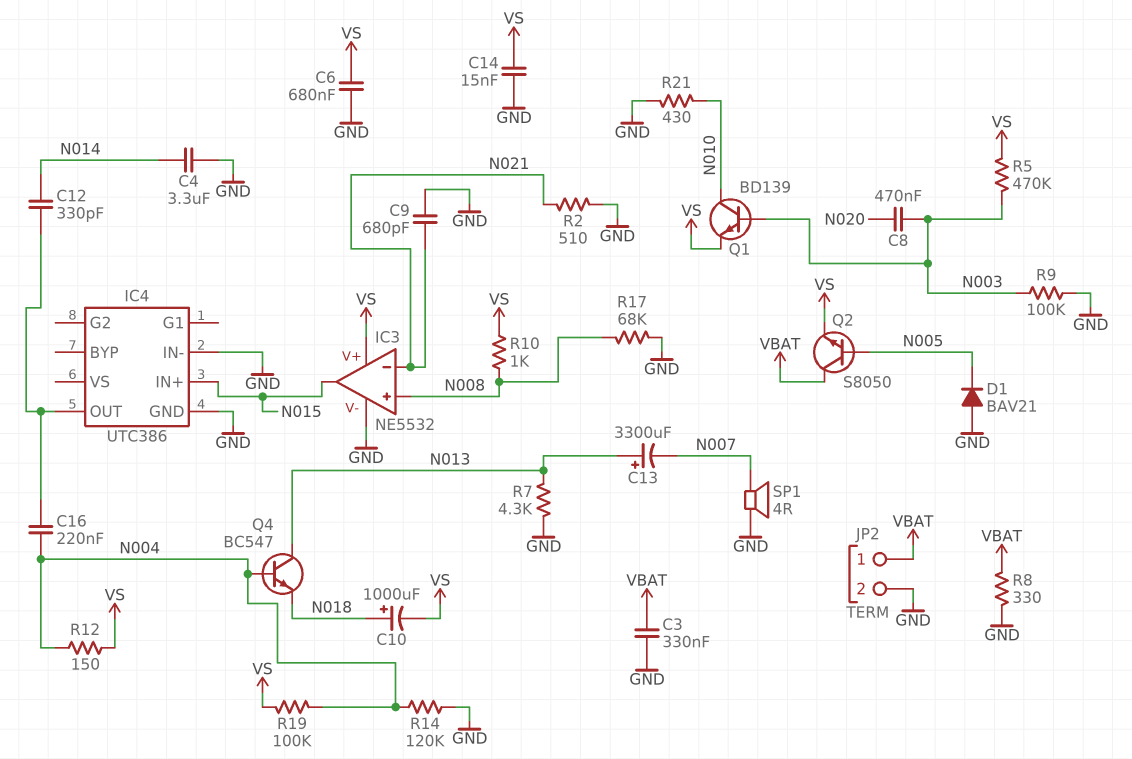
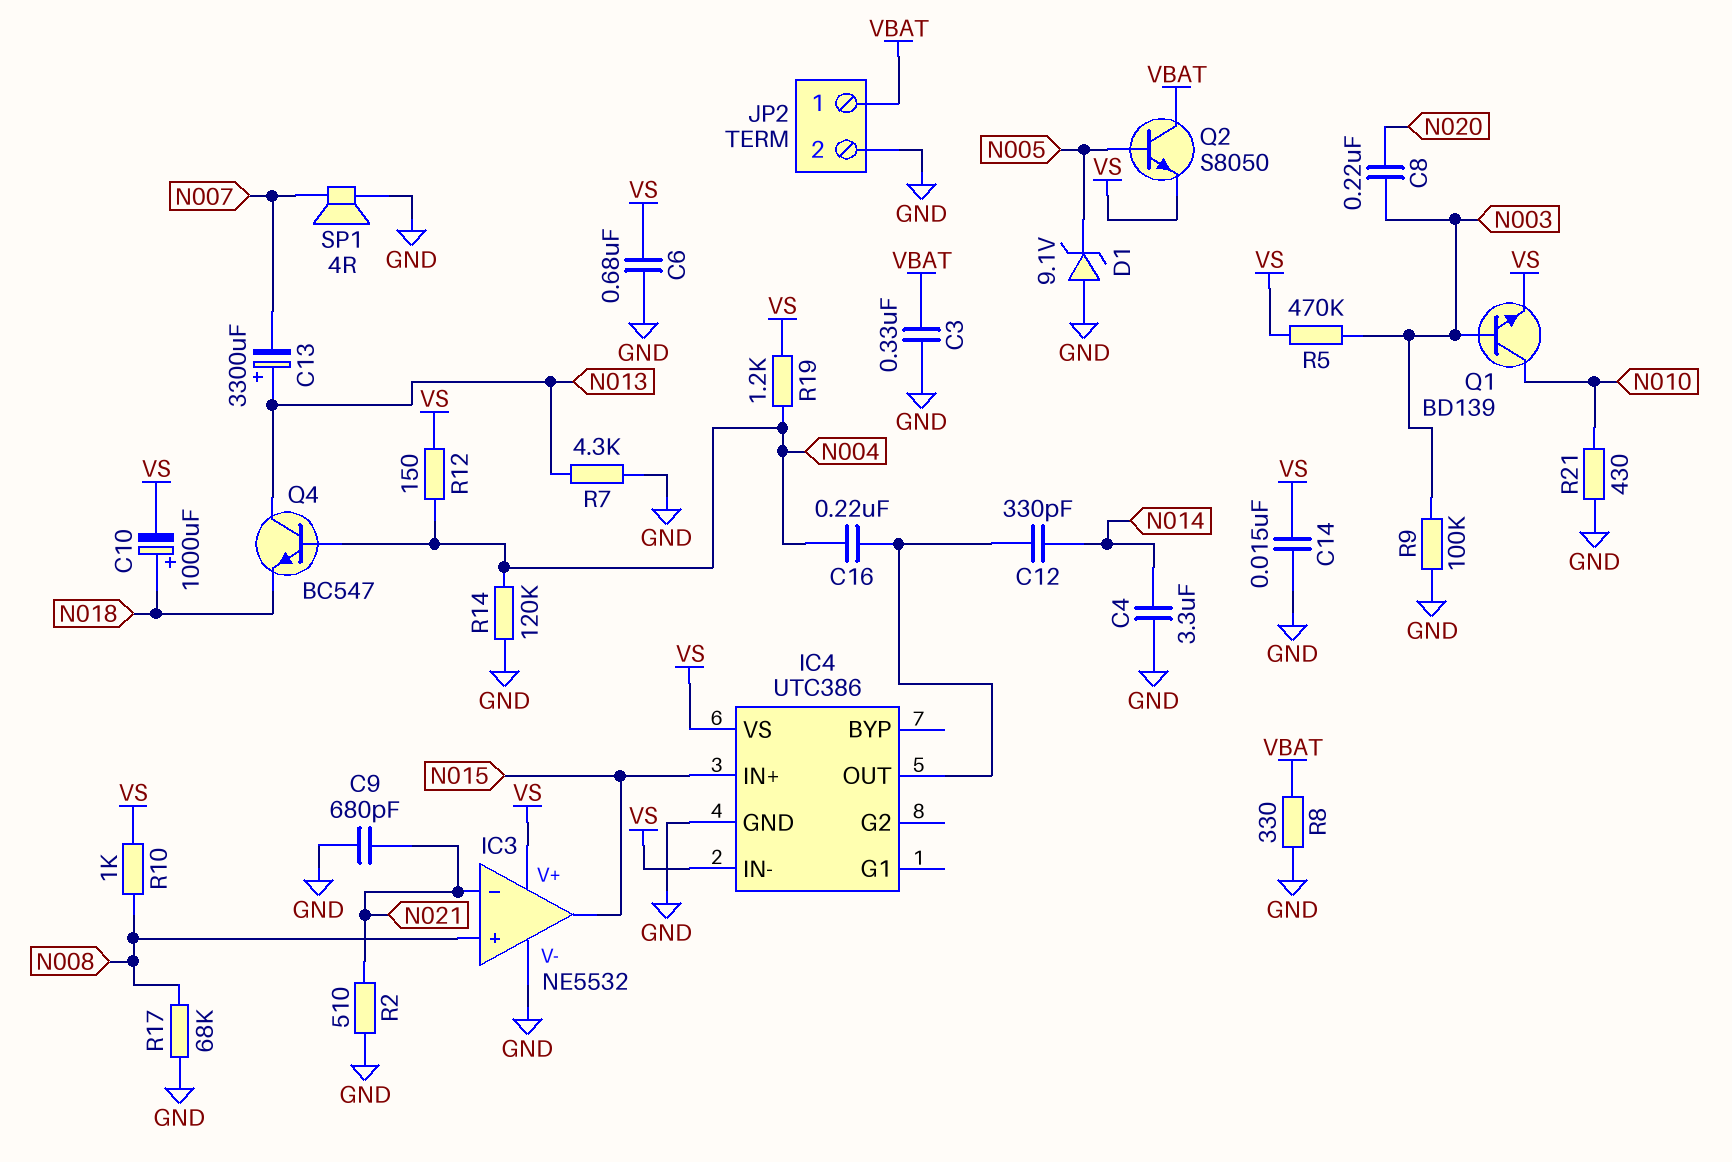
C8: 470nF (N003, N020) -> 220nF (N003, N020)
D1: diode BAV21 (A GND, K N005) -> zener 9.1V (A GND, K N005)
IC4 pin IN-: GND -> VS
IC4 pin VS: none -> VS
R19: 100k (N004, VS) -> 1.2k (N004, VS)

